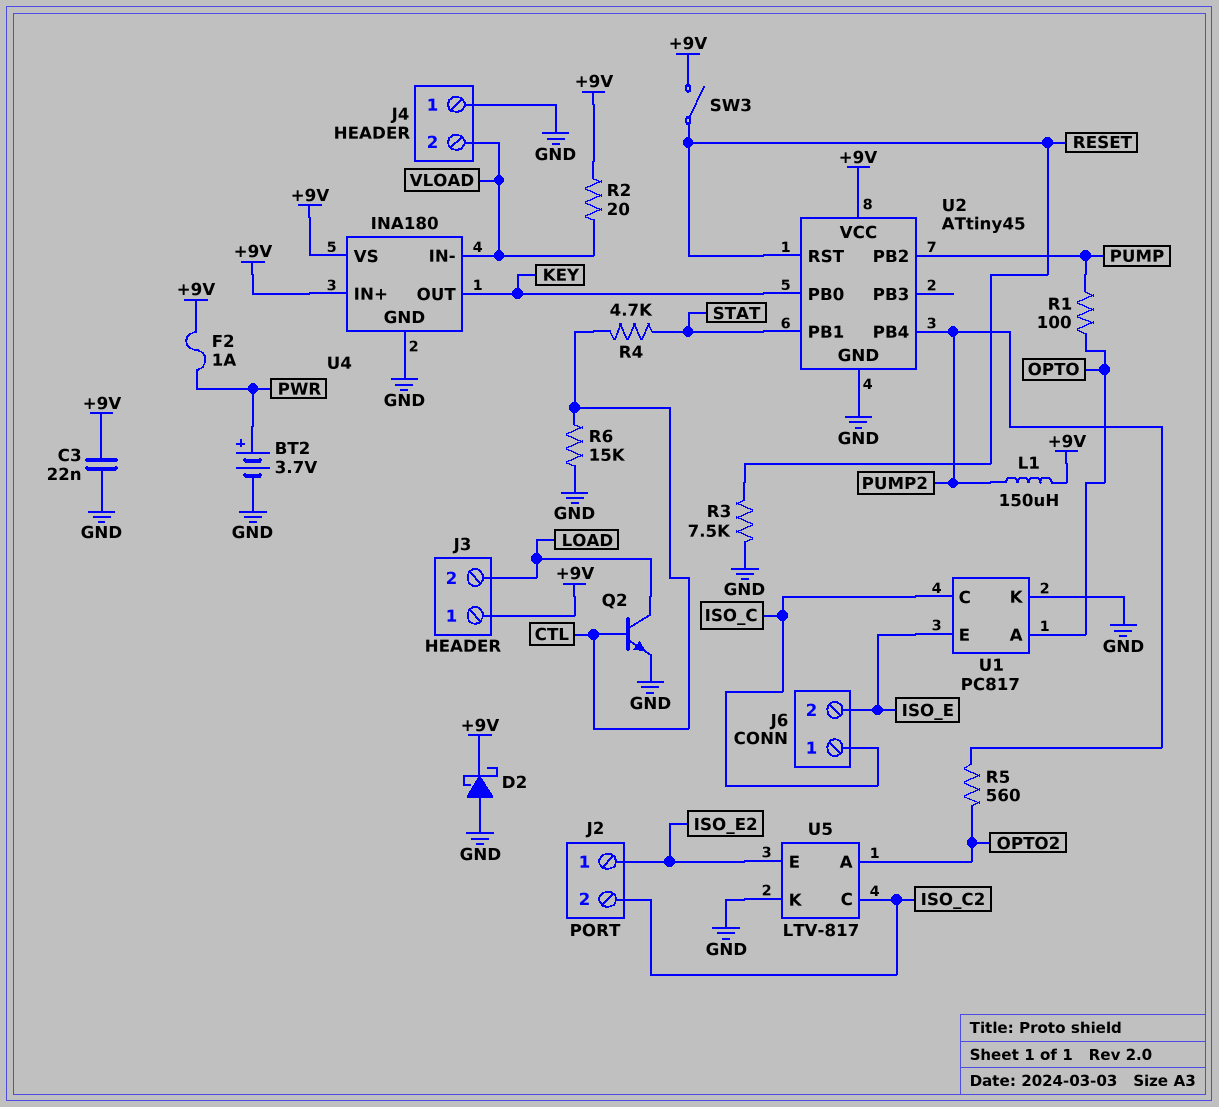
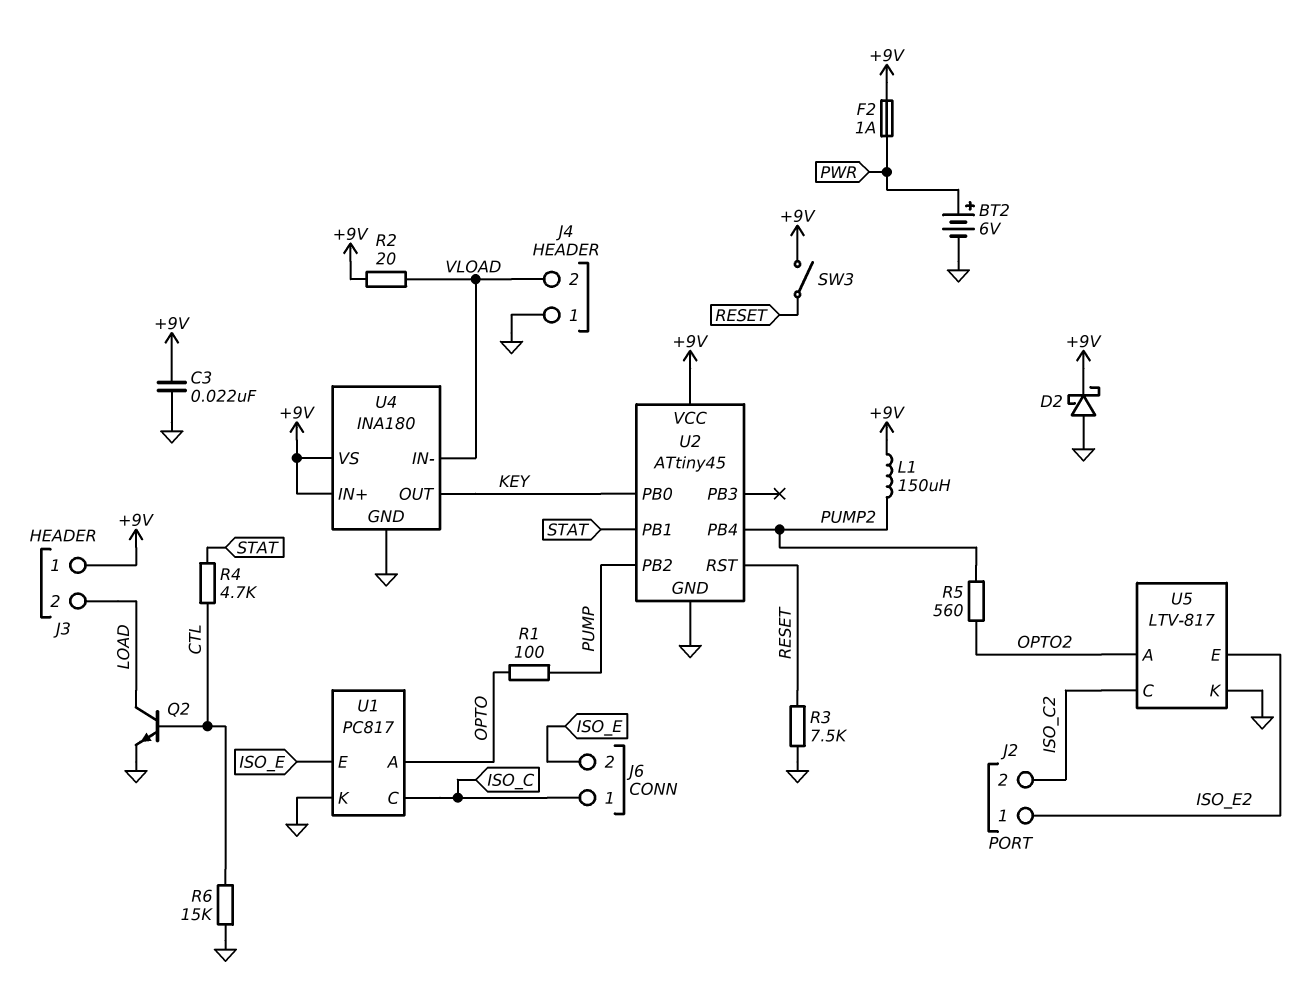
BT2: 3.7V (plus PWR, minus GND) -> 6V (plus PWR, minus GND)

